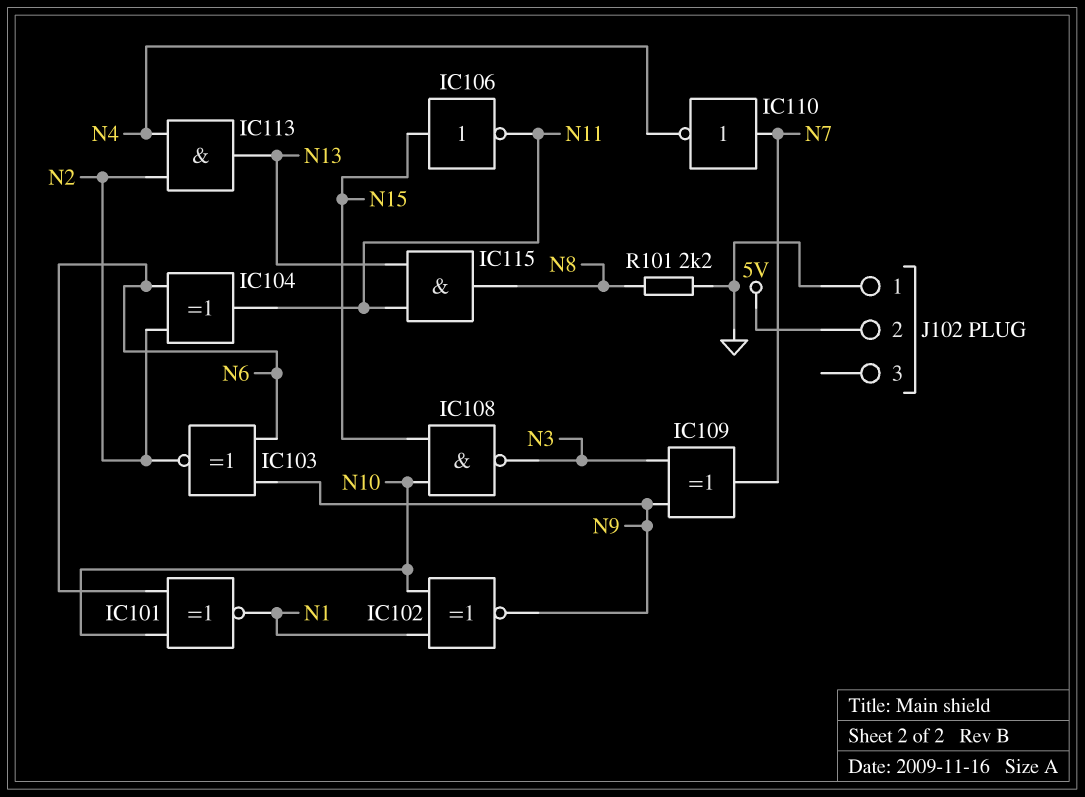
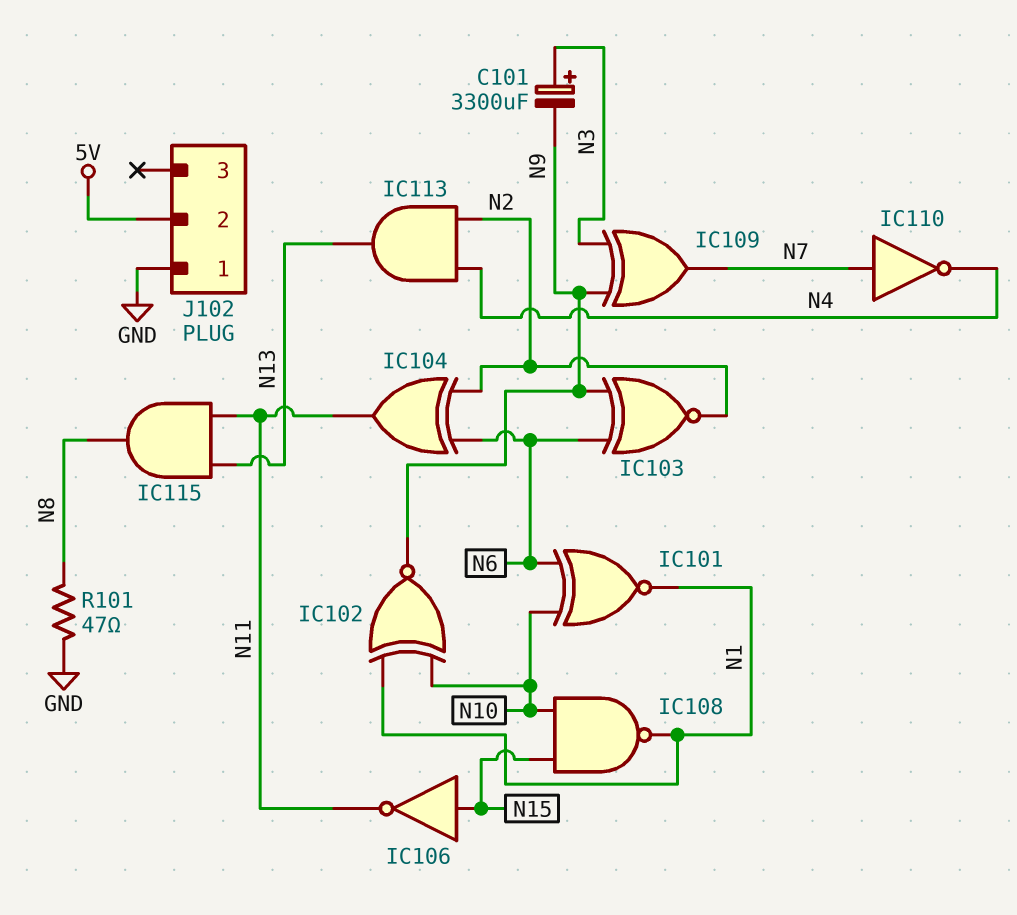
C101: none -> 3300uF (plus N3, minus N9)
IC108: NAND (in N10, in N15, out N3) -> NAND (in N10, in N15, out N1)
R101: 2.2k (GND, N8) -> 47 (GND, N8)

